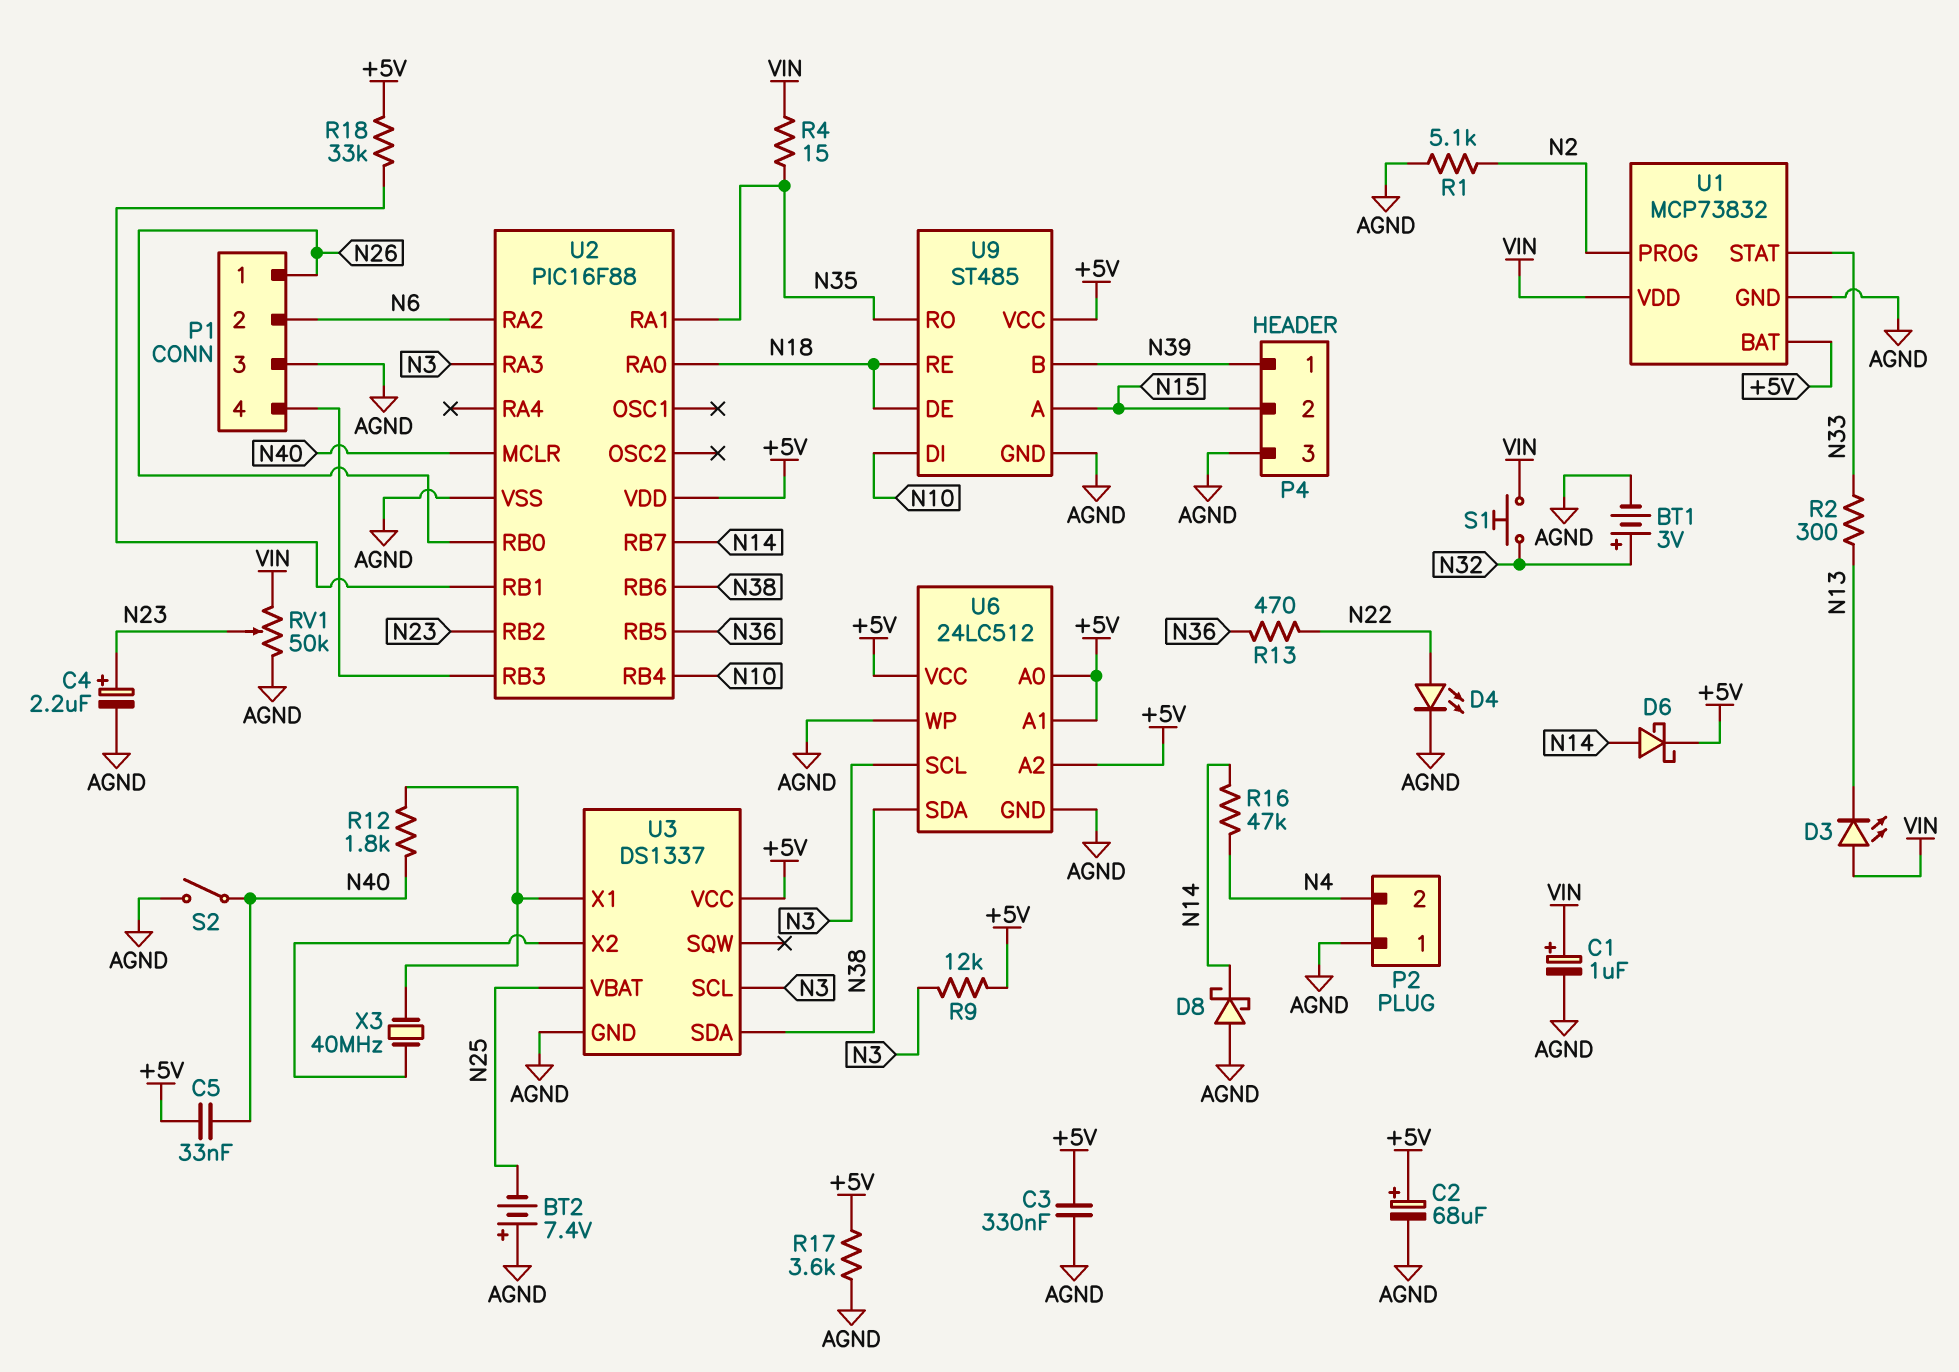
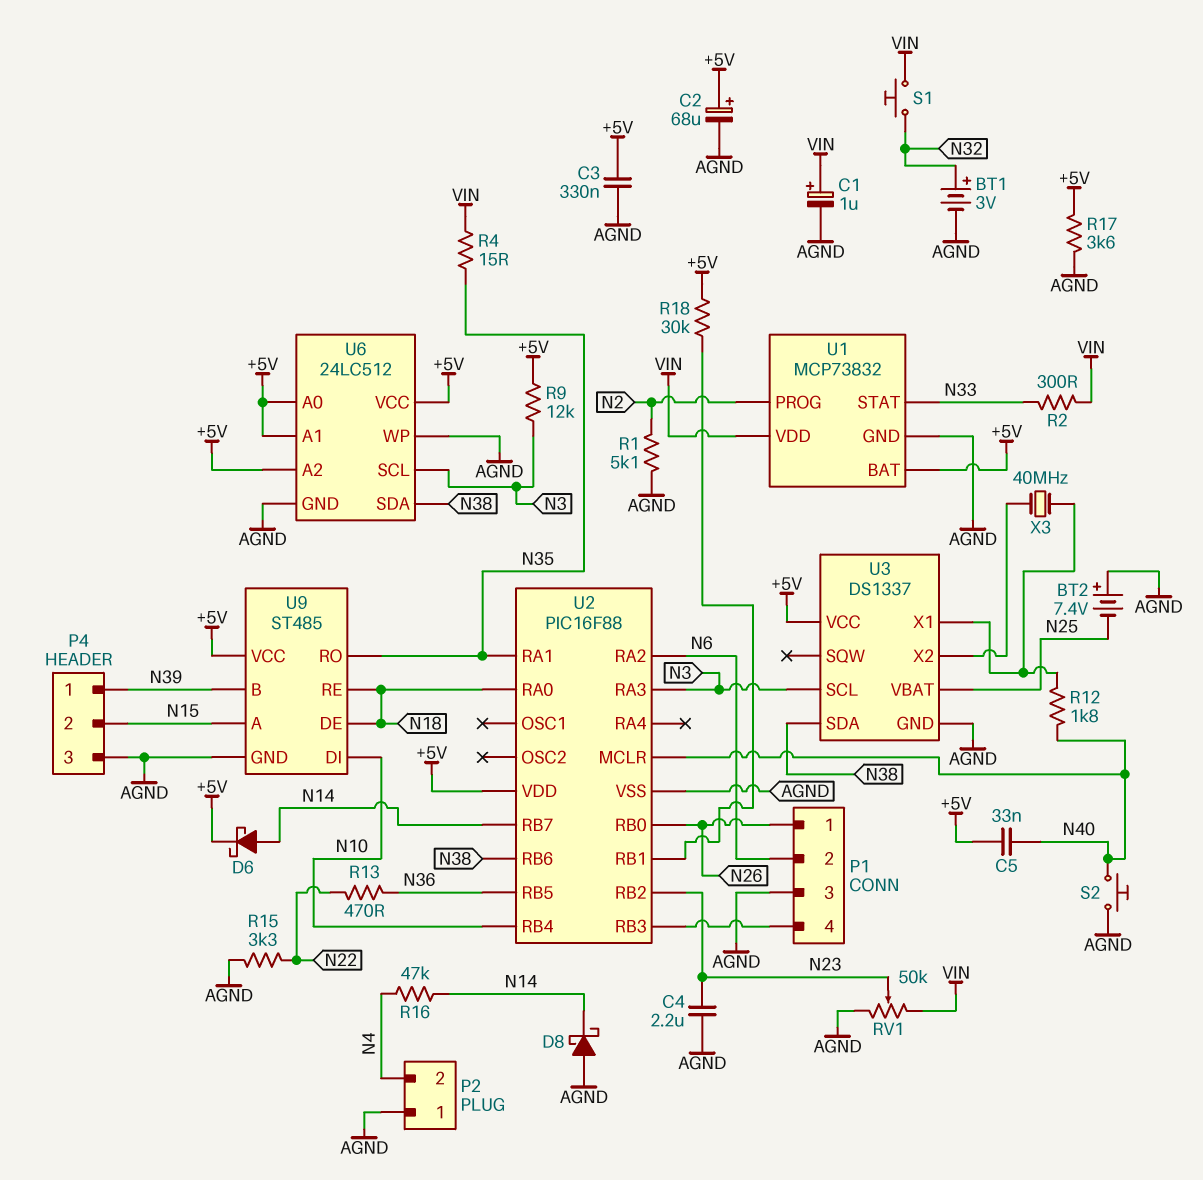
C4: 2.2uF (plus N23, minus AGND) -> 2.2uF (AGND, N23)
D3: LED (A VIN, K N13) -> none
D4: LED (A N22, K AGND) -> none
R2: 300 (N13, N33) -> 300 (N33, VIN)
R15: none -> 3.3k (AGND, N22)
R18: 33k (+5V, U2/RB1) -> 30k (+5V, U2/RB1)
S2: switch (AGND, N40) -> button (AGND, N40)

